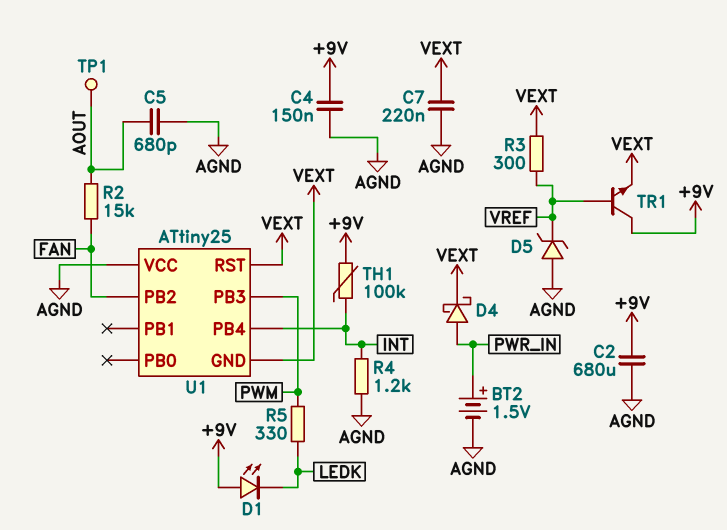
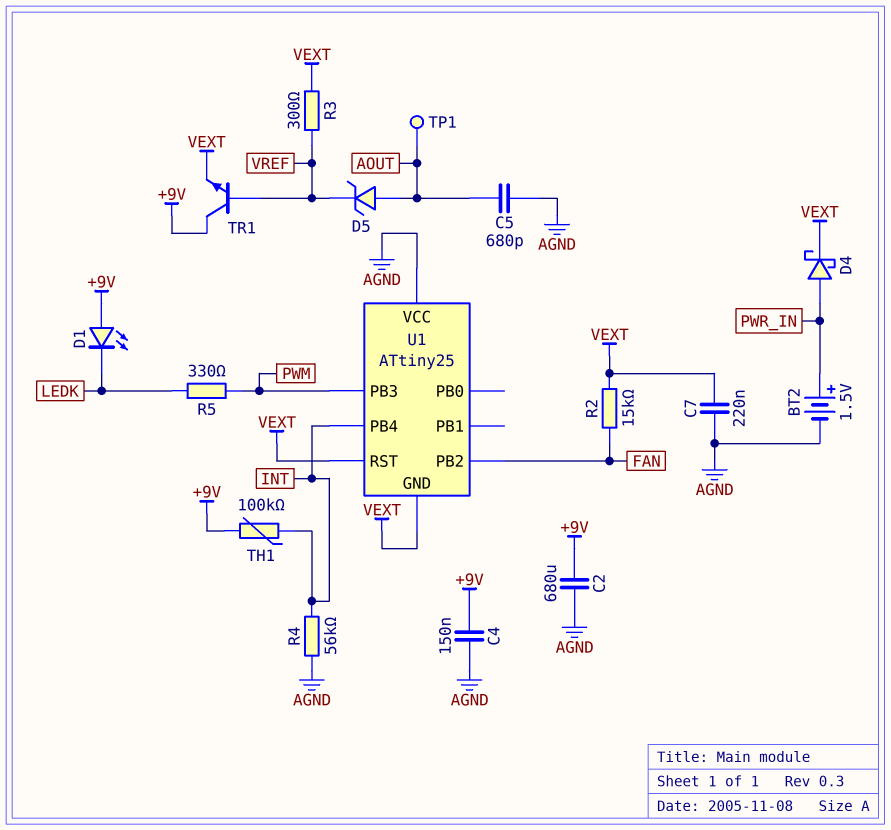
D5: zener (A AGND, K VREF) -> zener (A AOUT, K VREF)
R2: 15k (AOUT, FAN) -> 15k (FAN, VEXT)
R4: 1.2k (AGND, INT) -> 56k (AGND, INT)

